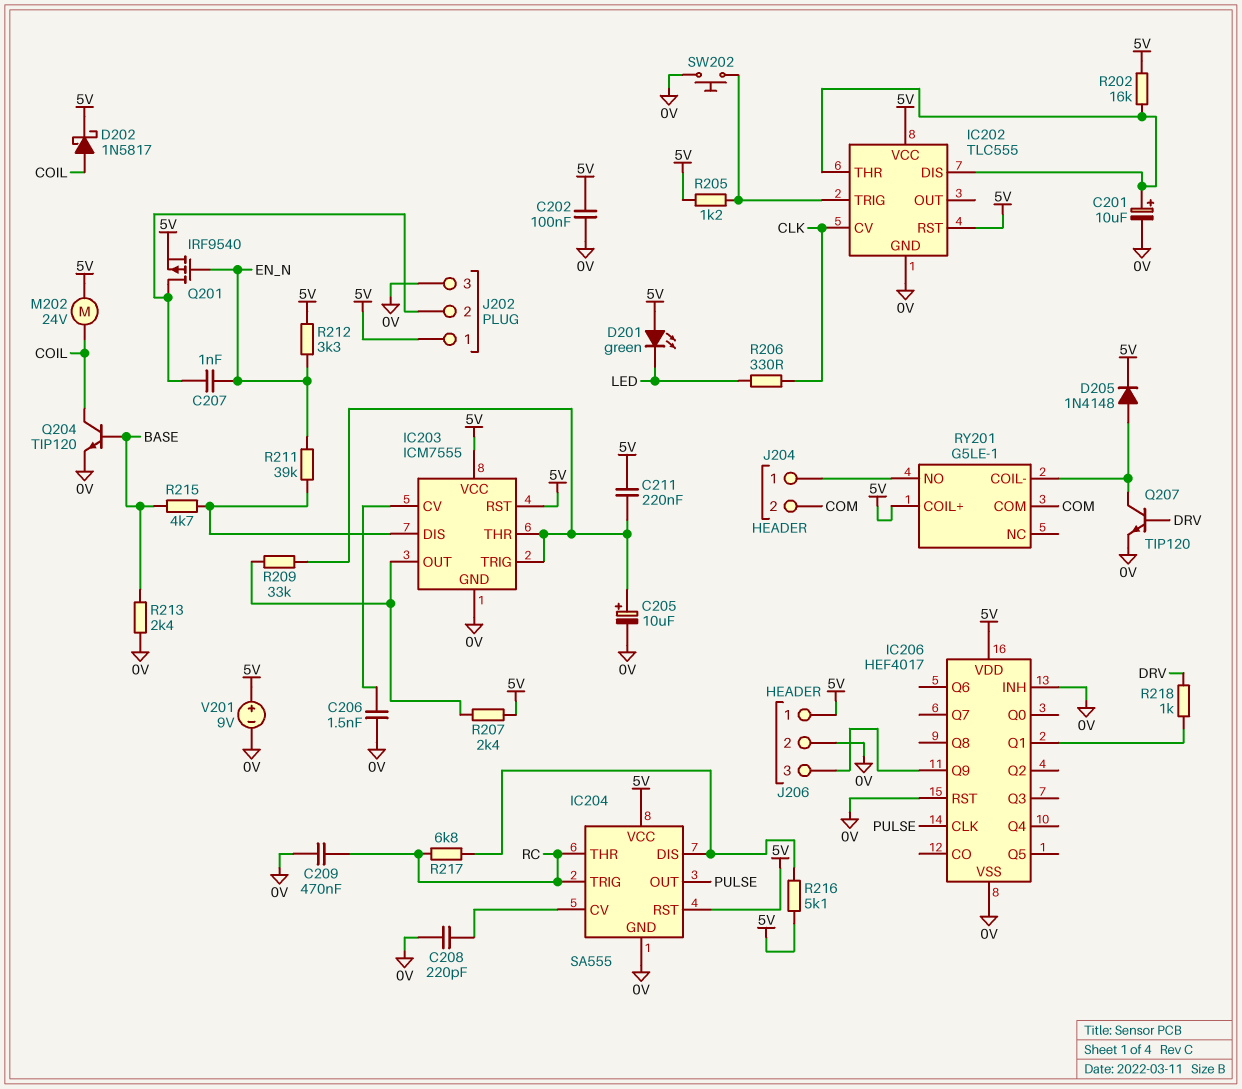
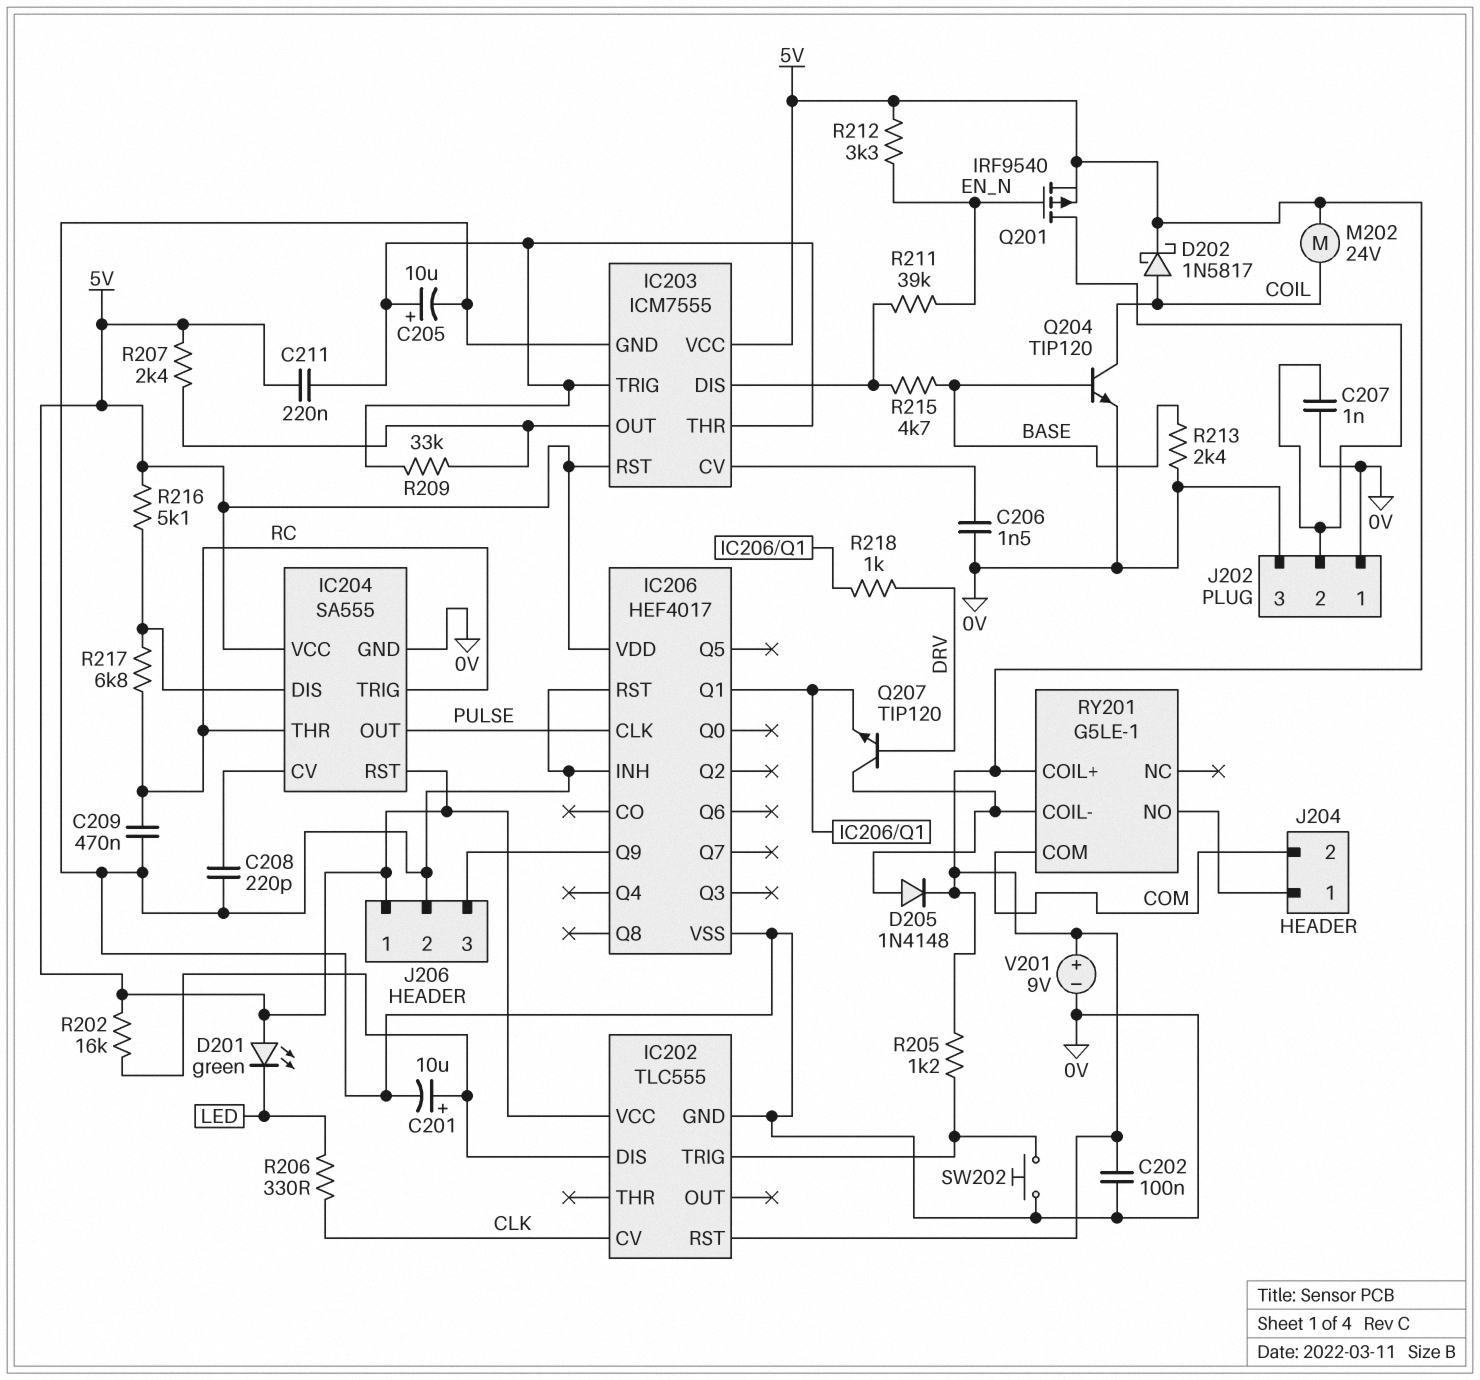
C207: 1nF (EN_N, J202/2) -> 1nF (0V, J202/2)
IC202 pin THR: IC202/DIS -> none
J202 pin 1: 5V -> 0V
Q207: NPN TIP120 (B DRV, C RY201/COIL-, E 0V) -> NPN TIP120 (B DRV, C RY201/COIL-, E IC206/Q1)

